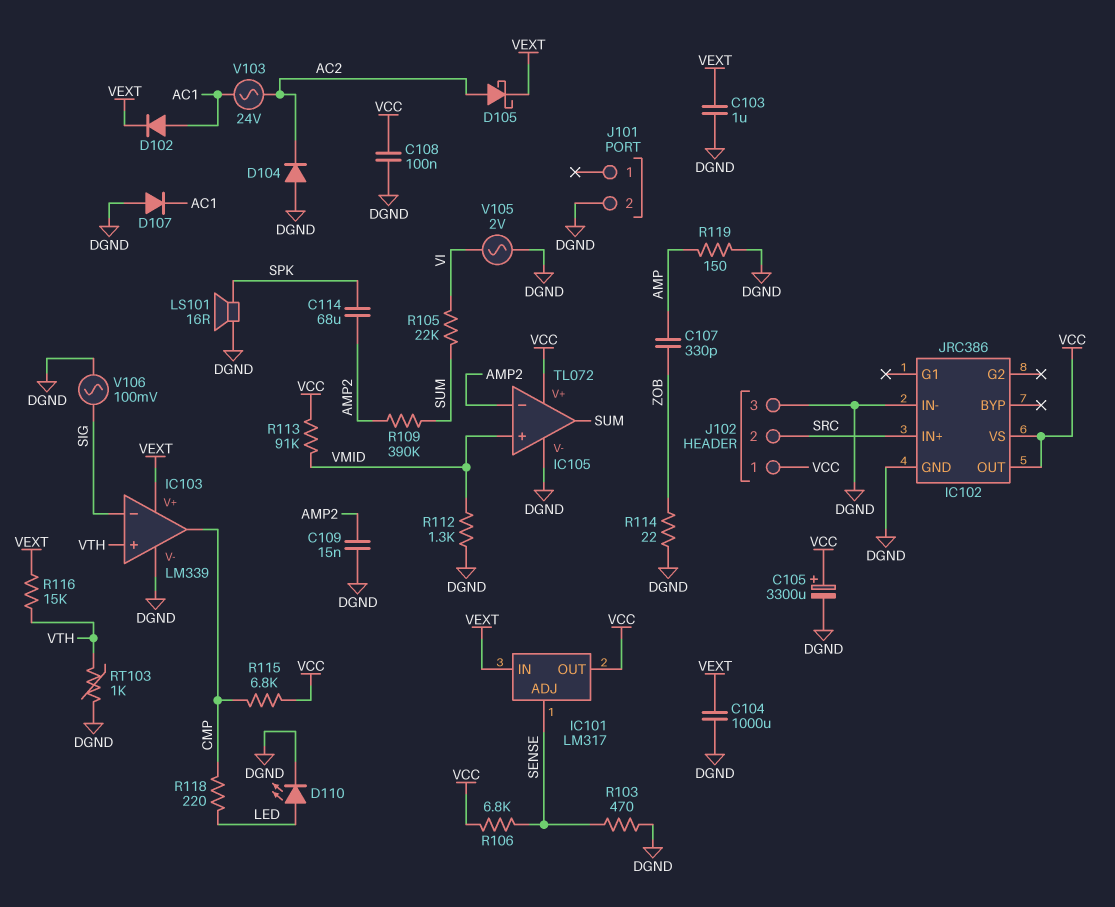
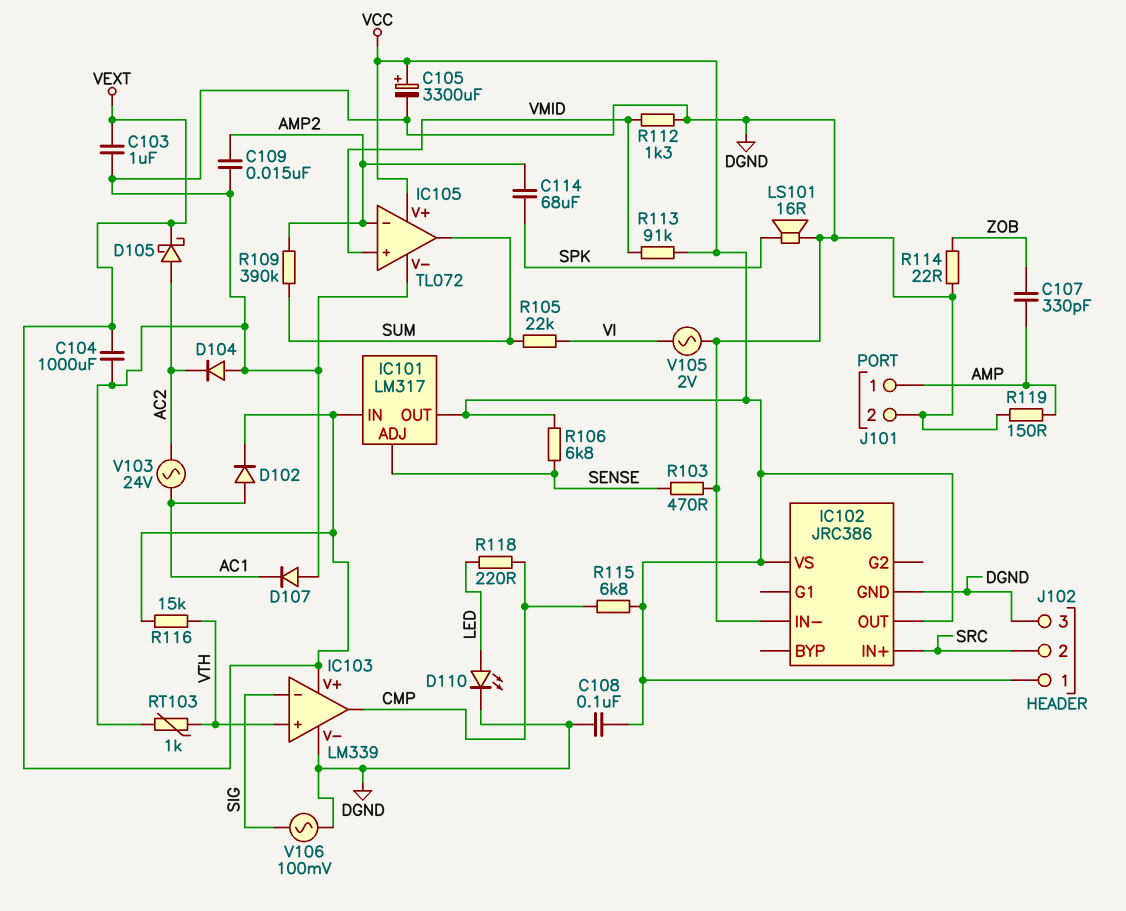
J101 pin 1: none -> AMP

